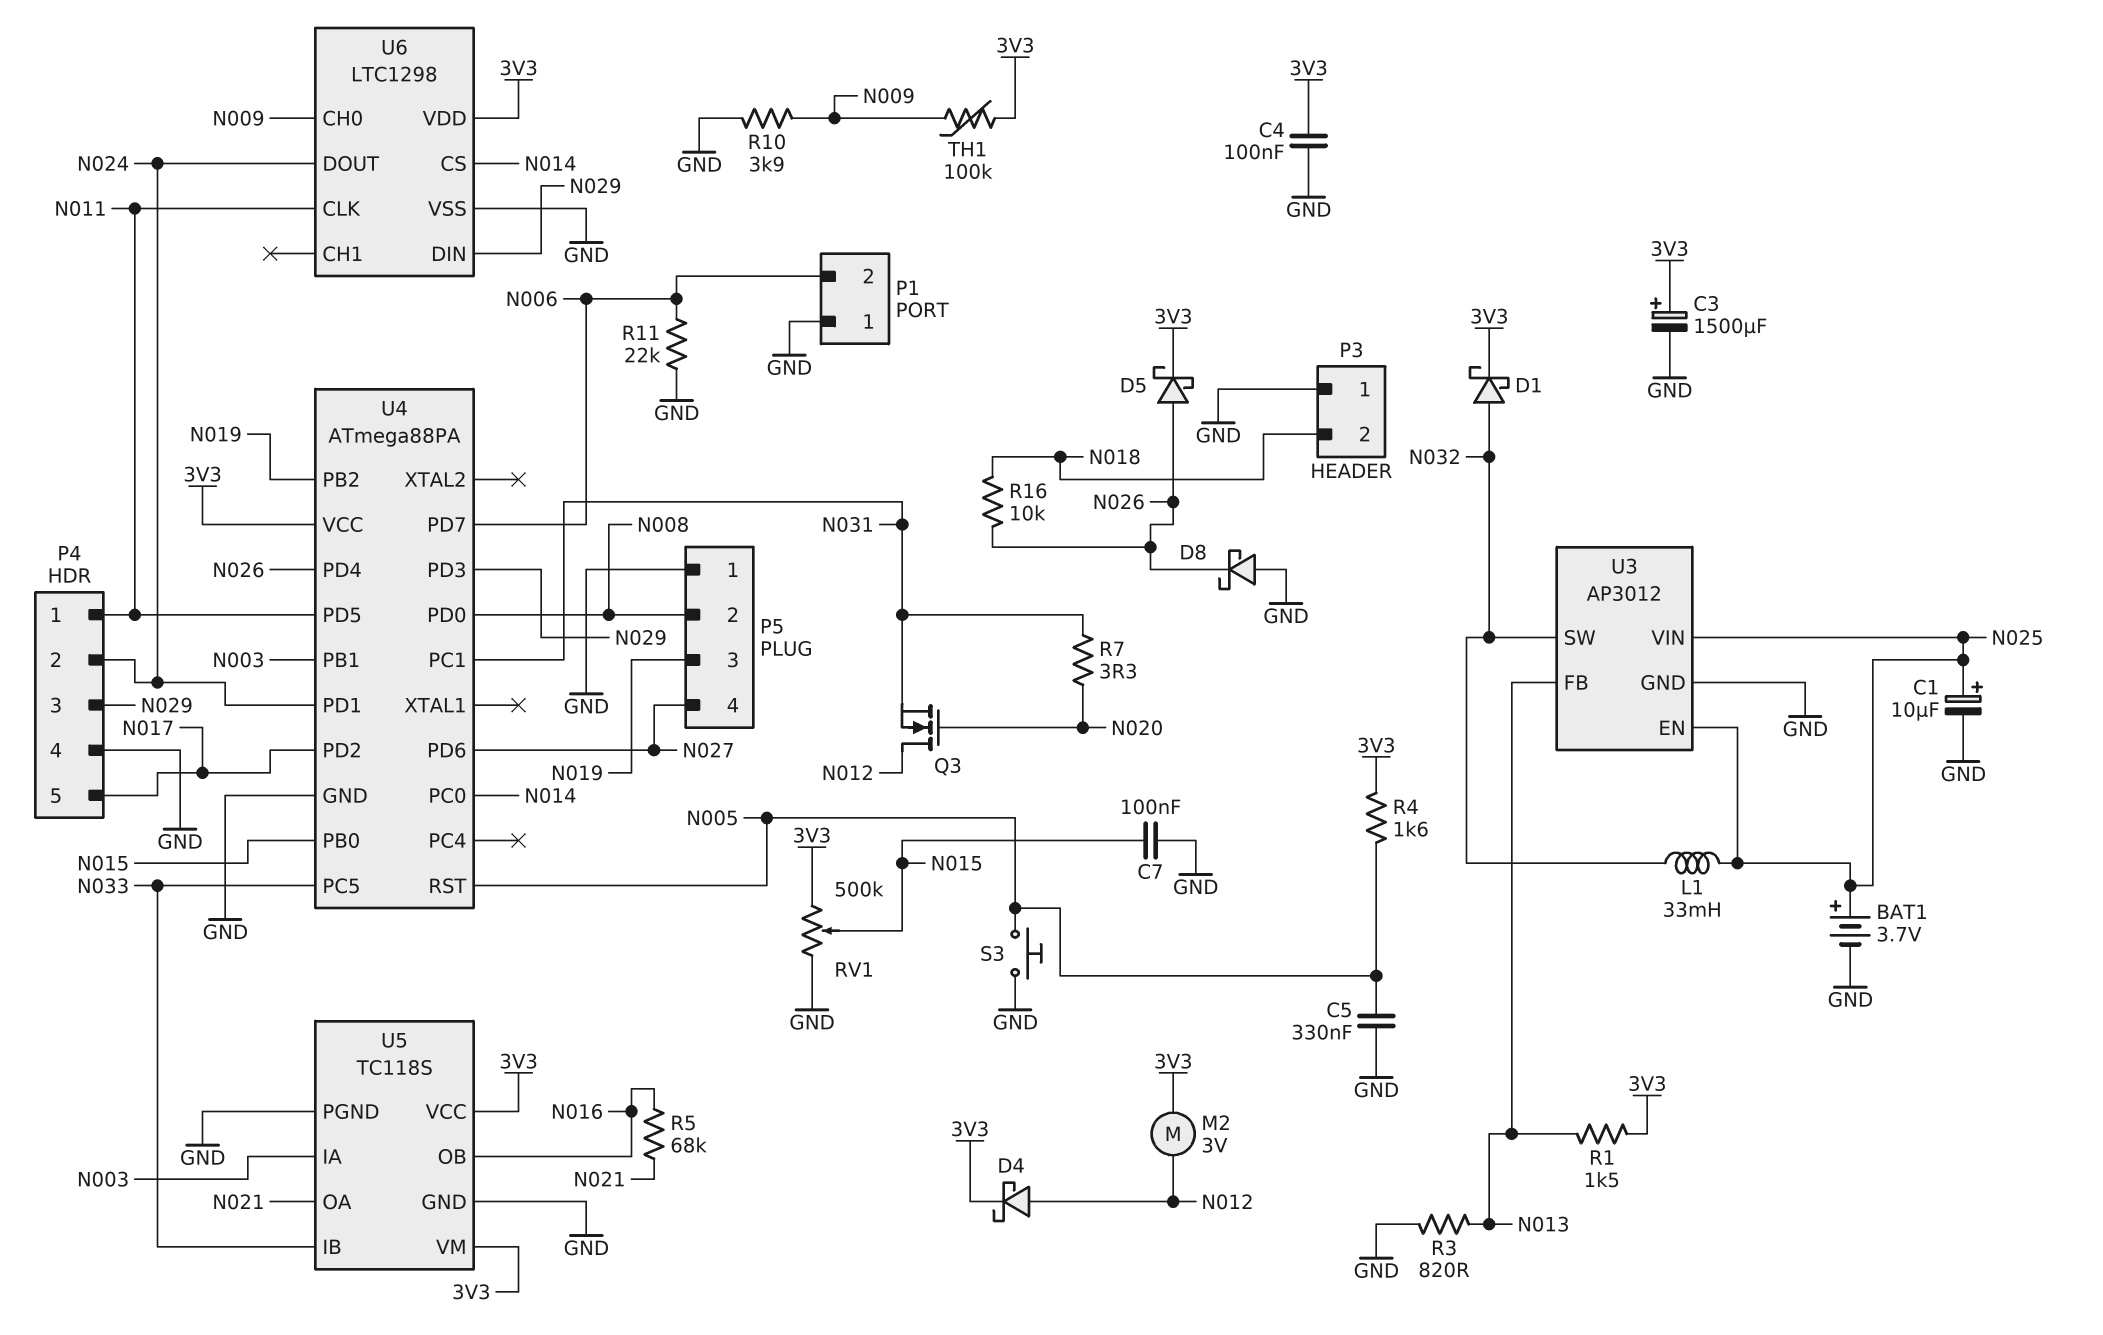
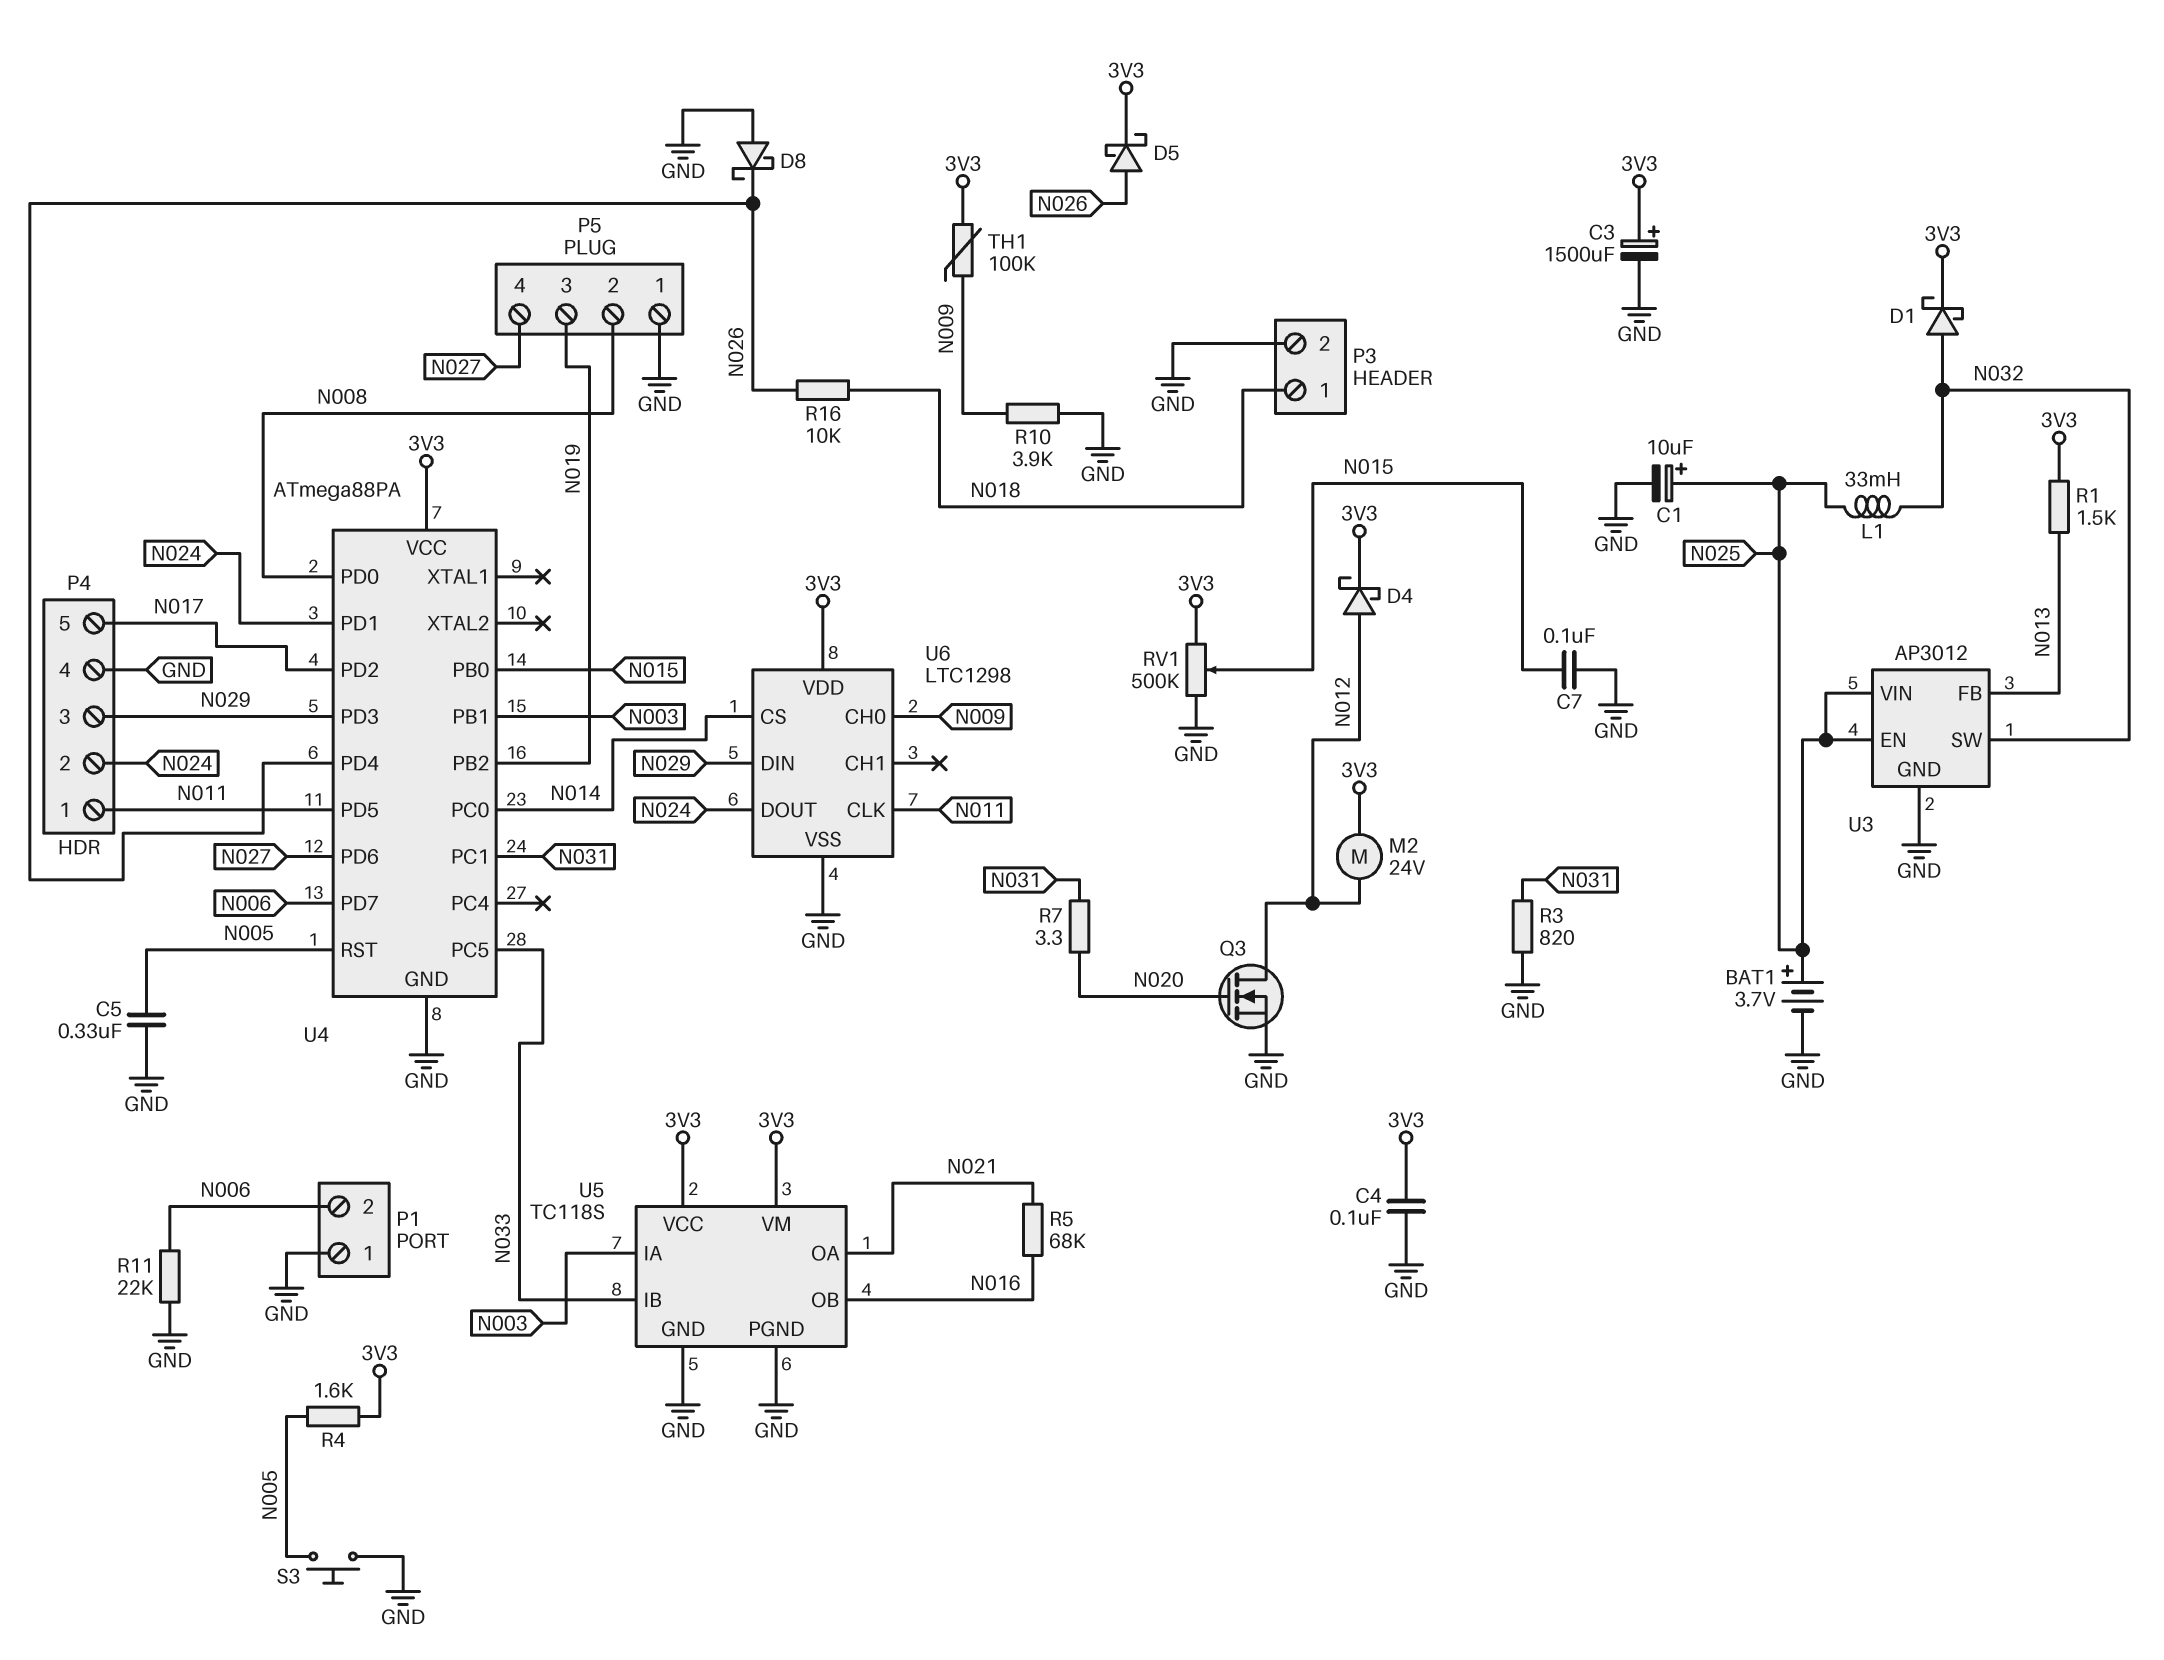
M2: motor 3V (3V3, N012) -> motor 24V (3V3, N012)
P3 pin 1: GND -> N018
P3 pin 2: N018 -> GND
Q3: NMOS (G N020, D N012, S N031) -> NMOS (G N020, D N012, S GND)
R3: 820 (GND, N013) -> 820 (GND, N031)

